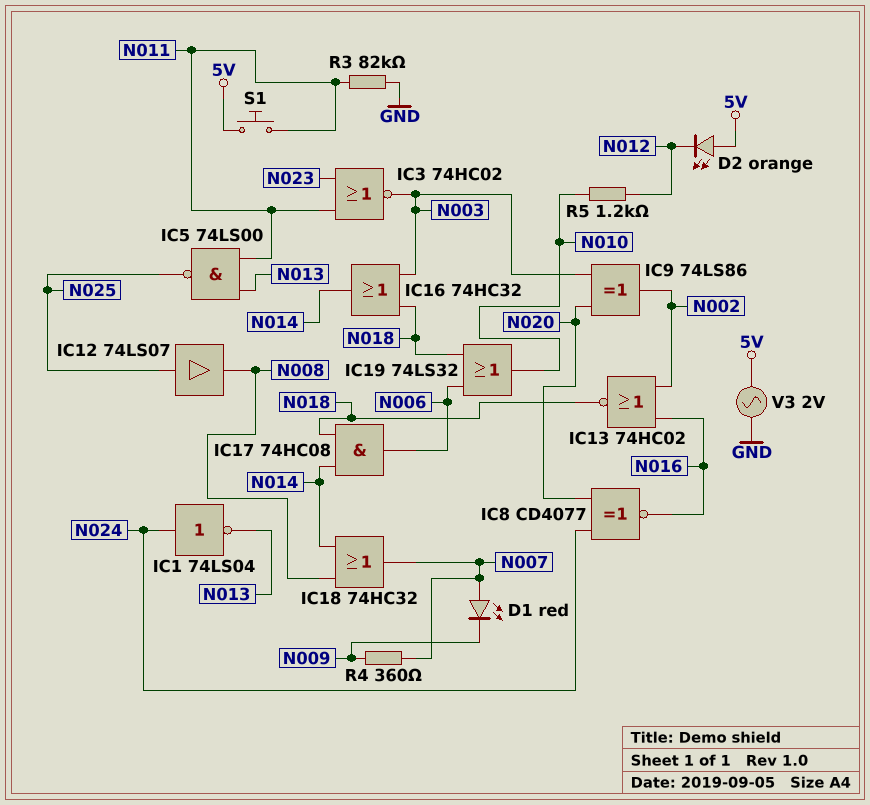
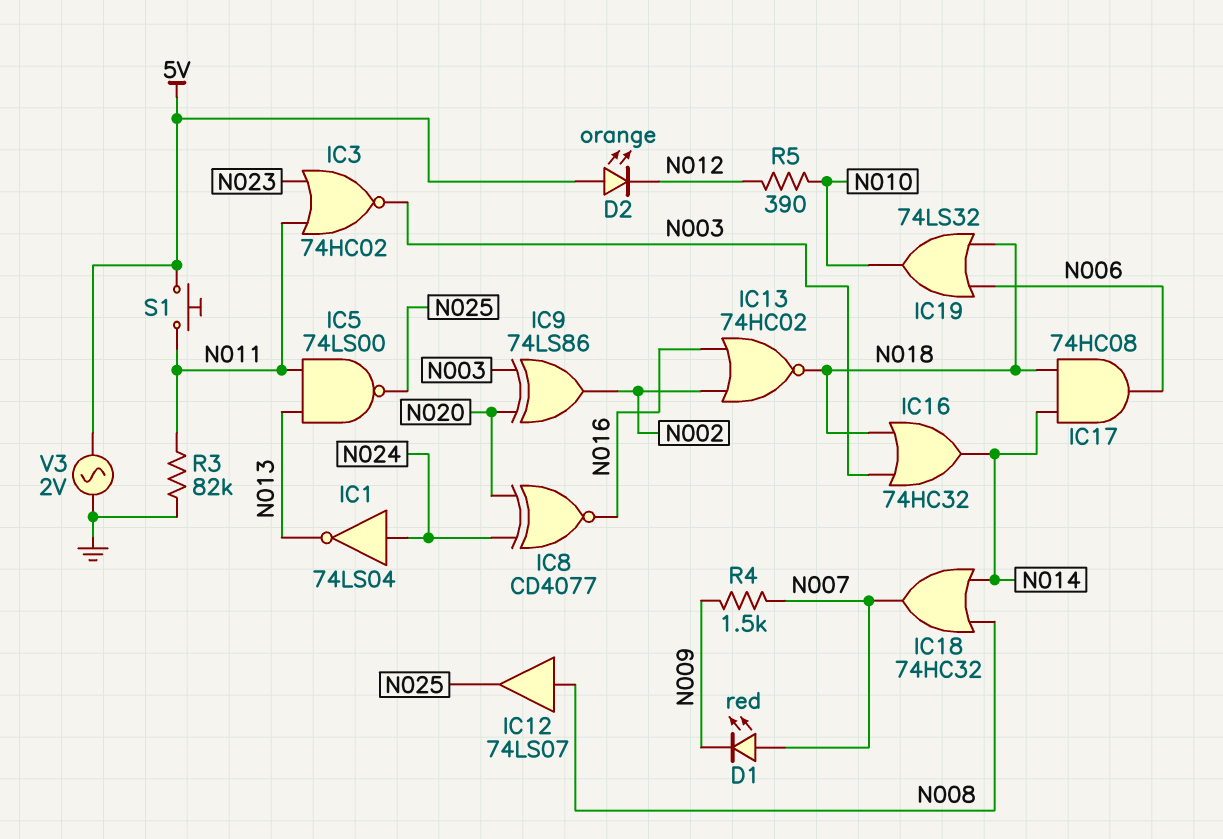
IC12: buffer 74LS07 (in N025, out N008) -> buffer 74LS07 (in N008, out N025)
R4: 360 (N007, N009) -> 1.5k (N007, N009)
R5: 1.2k (N010, N012) -> 390 (N010, N012)

